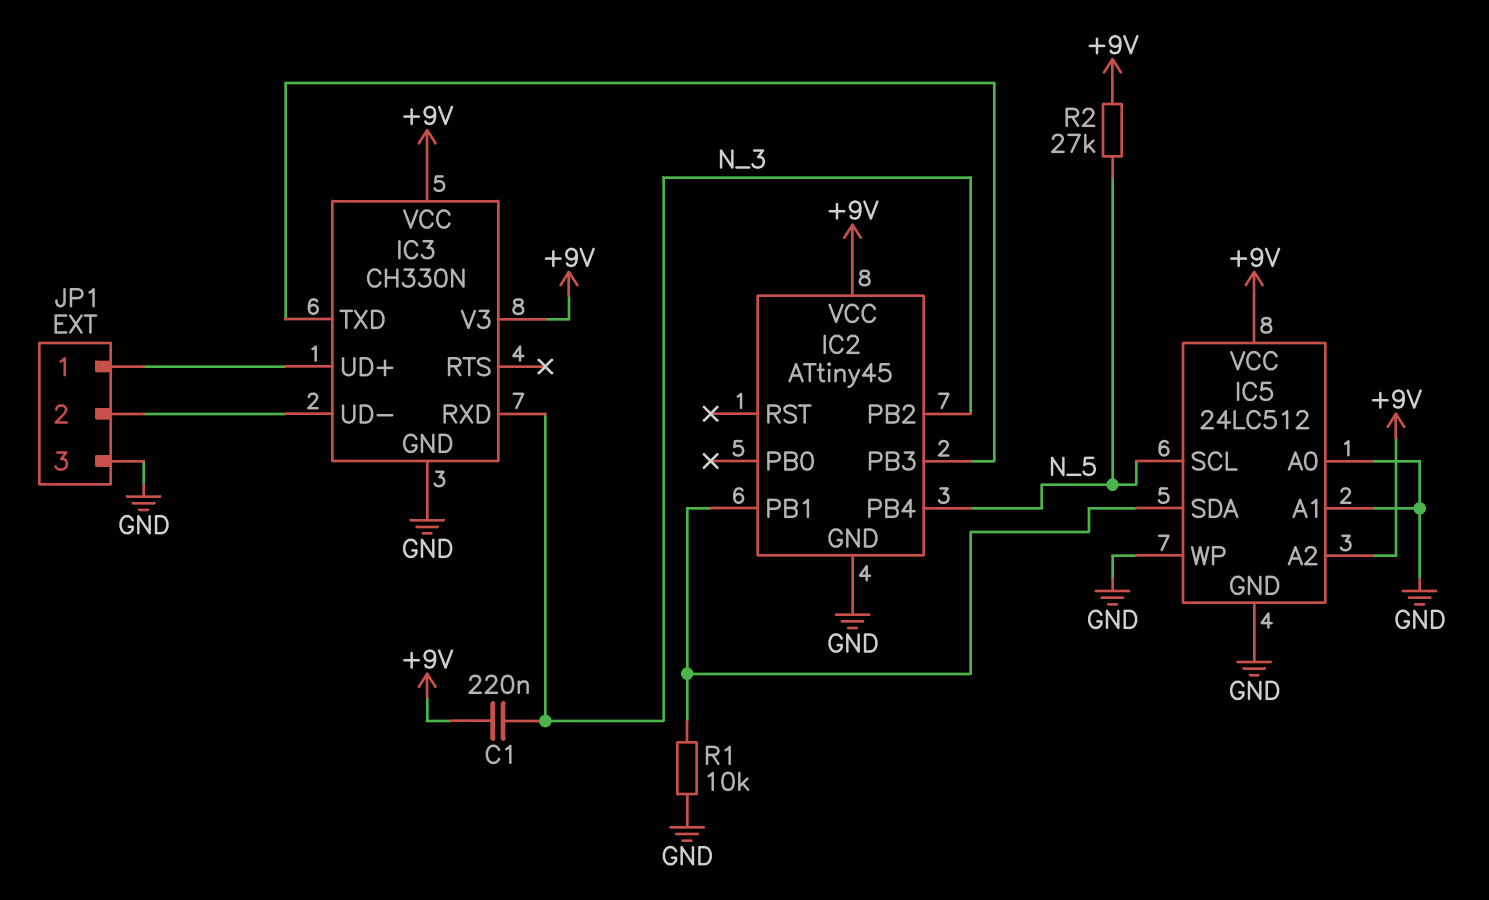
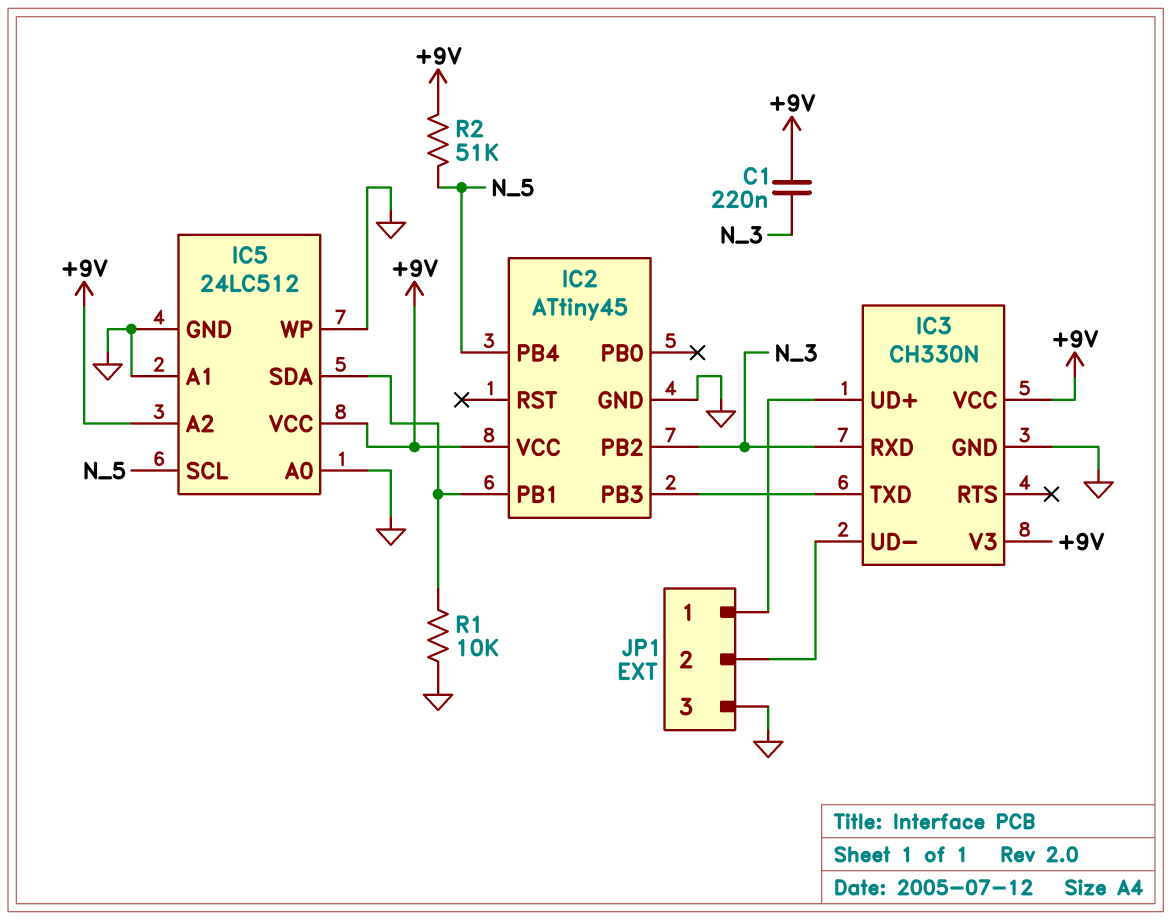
R2: 27k (+9V, N_5) -> 51k (+9V, N_5)

